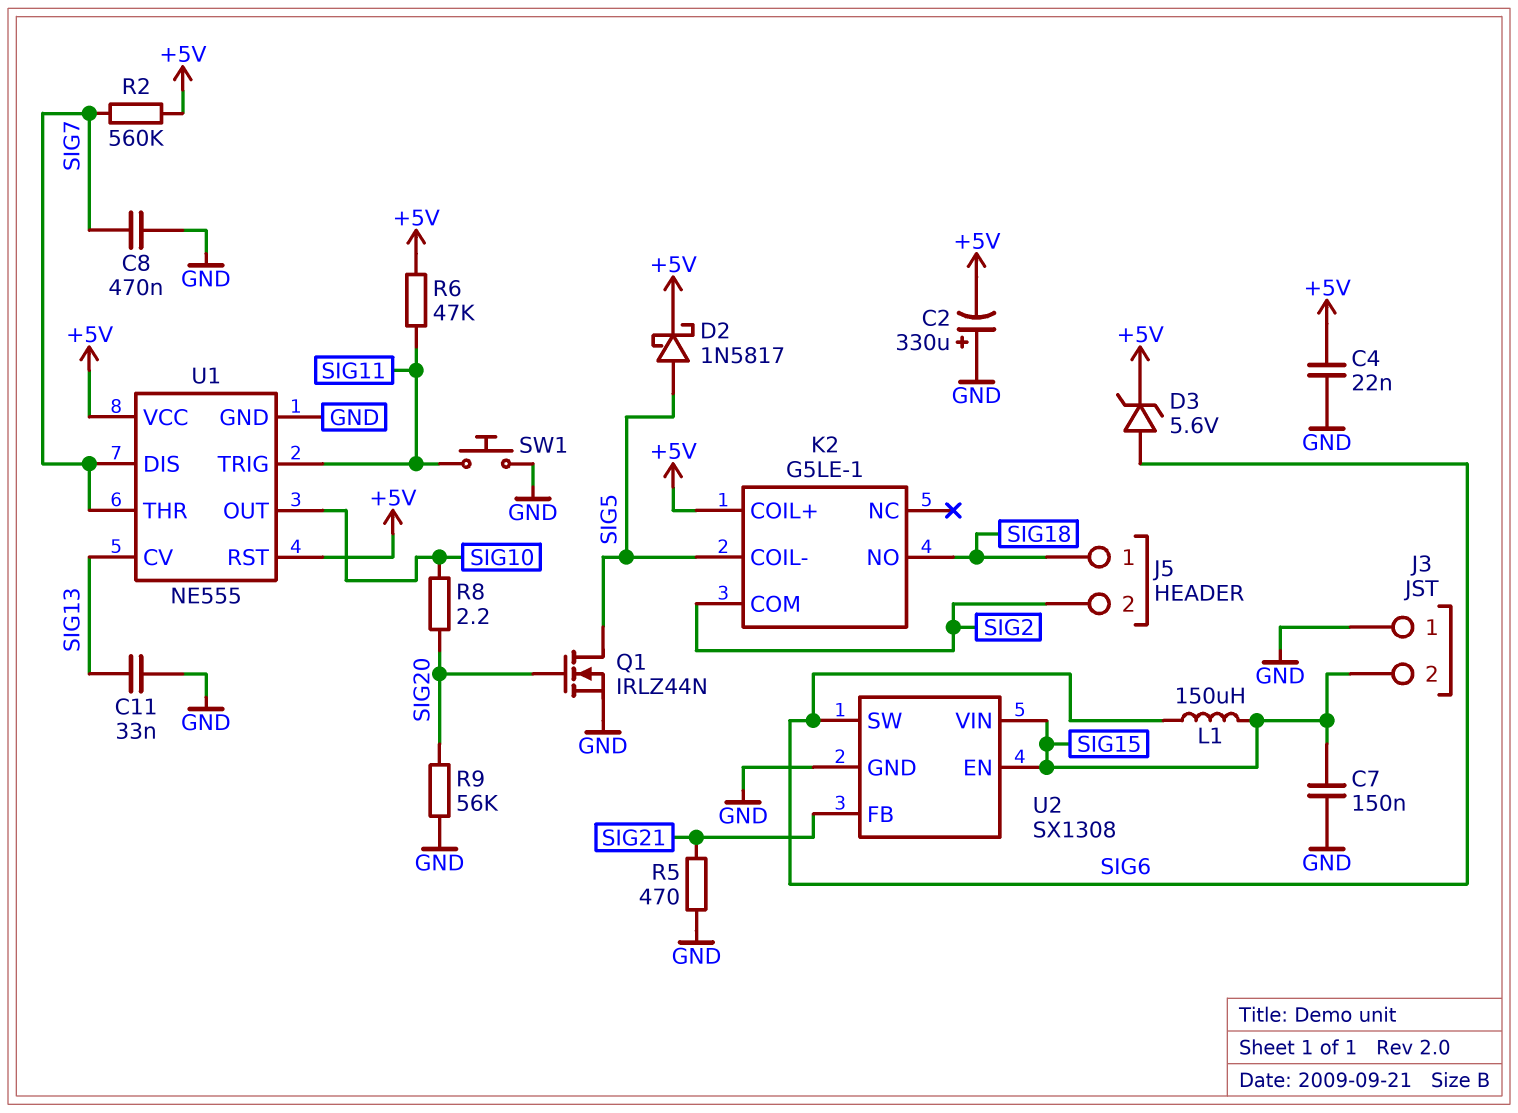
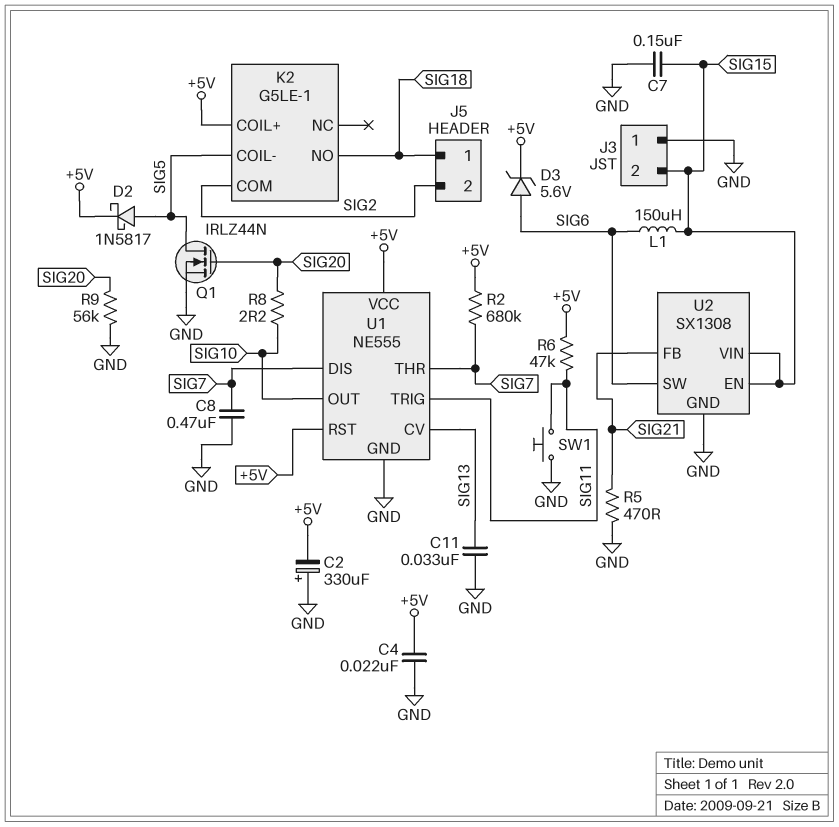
R2: 560k (+5V, SIG7) -> 680k (+5V, SIG7)

